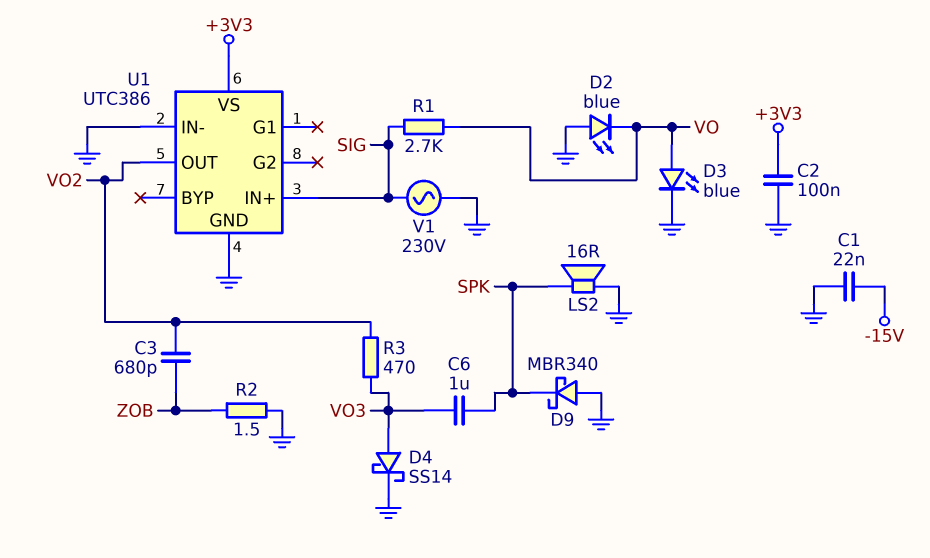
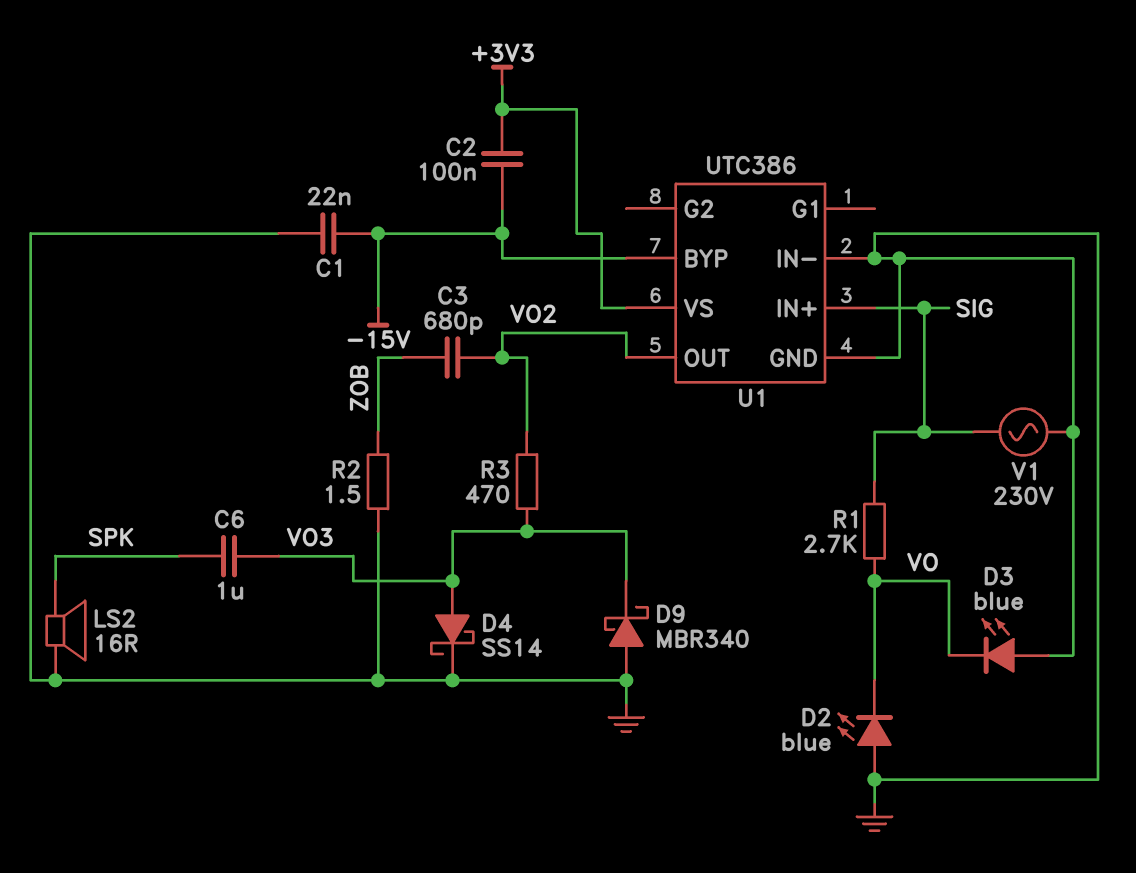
C2: 100nF (+3V3, GND) -> 100nF (+3V3, -15V)
D3: LED blue (A VO, K GND) -> LED blue (A GND, K VO)
D9: schottky MBR340 (A GND, K SPK) -> schottky MBR340 (A GND, K VO3)
U1 pin BYP: none -> -15V

